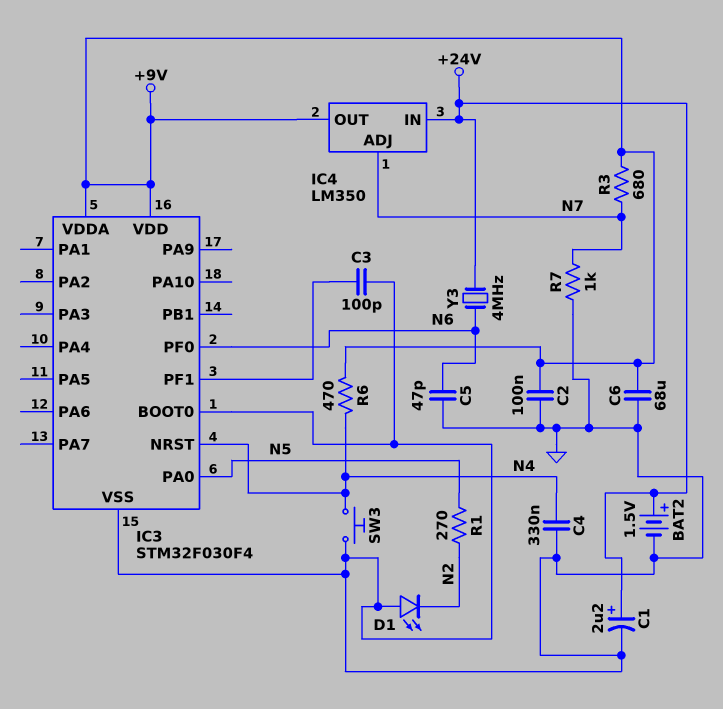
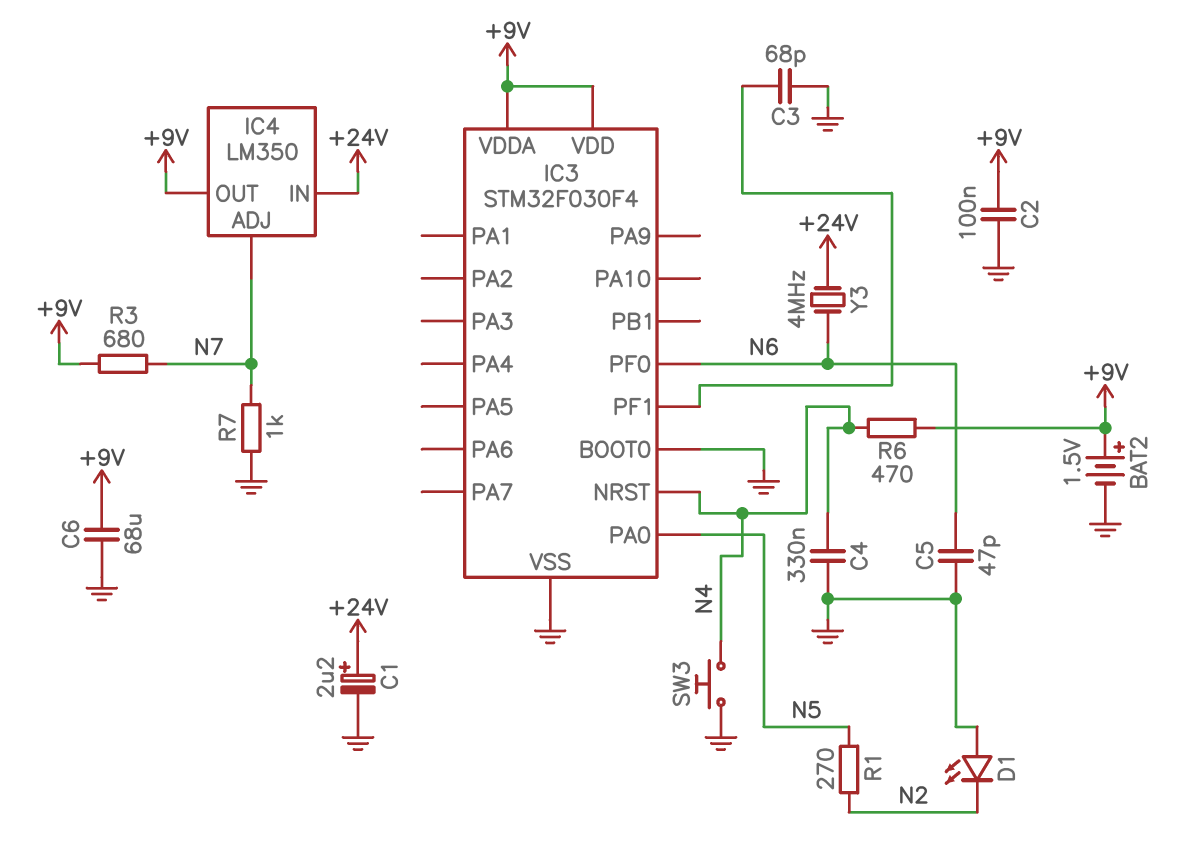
BAT2: 1.5V (plus +24V, minus GND) -> 1.5V (plus +9V, minus GND)
C3: 100pF (GND, IC3/PF1) -> 68pF (GND, IC3/PF1)

